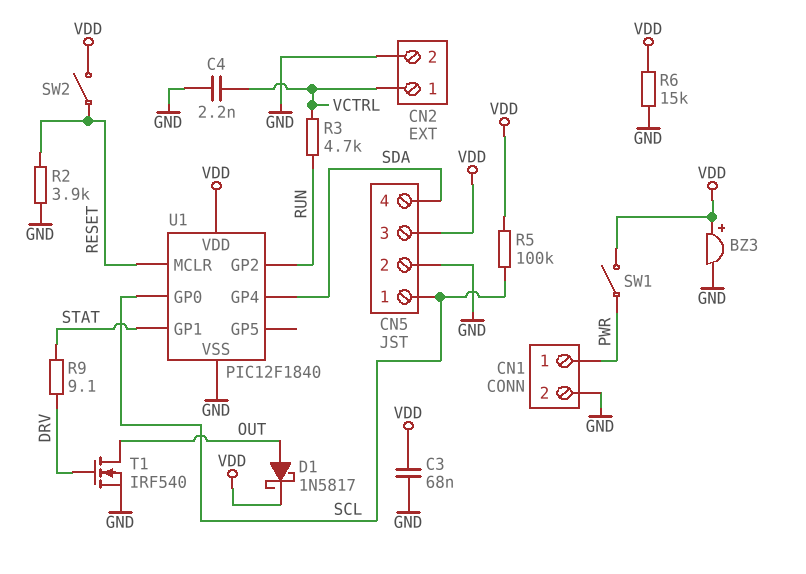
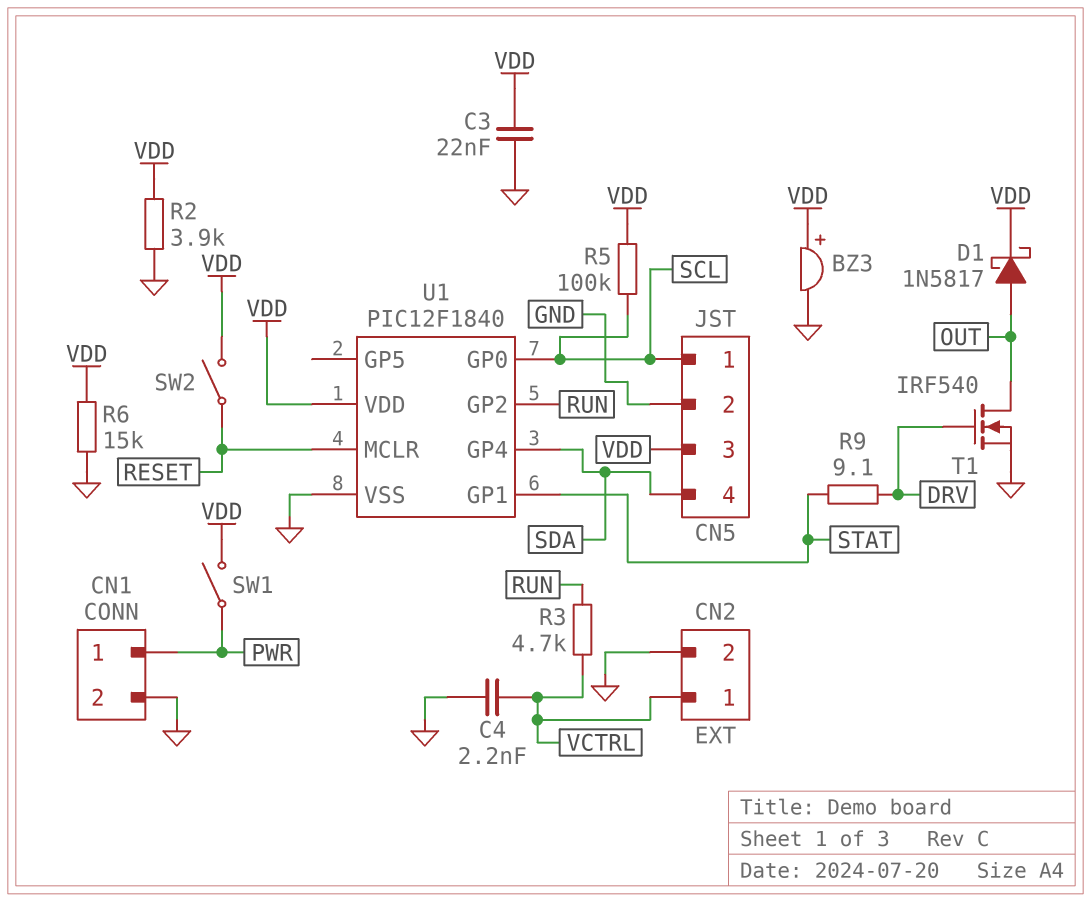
C3: 68nF (GND, VDD) -> 22nF (GND, VDD)
R2: 3.9k (GND, RESET) -> 3.9k (GND, VDD)

